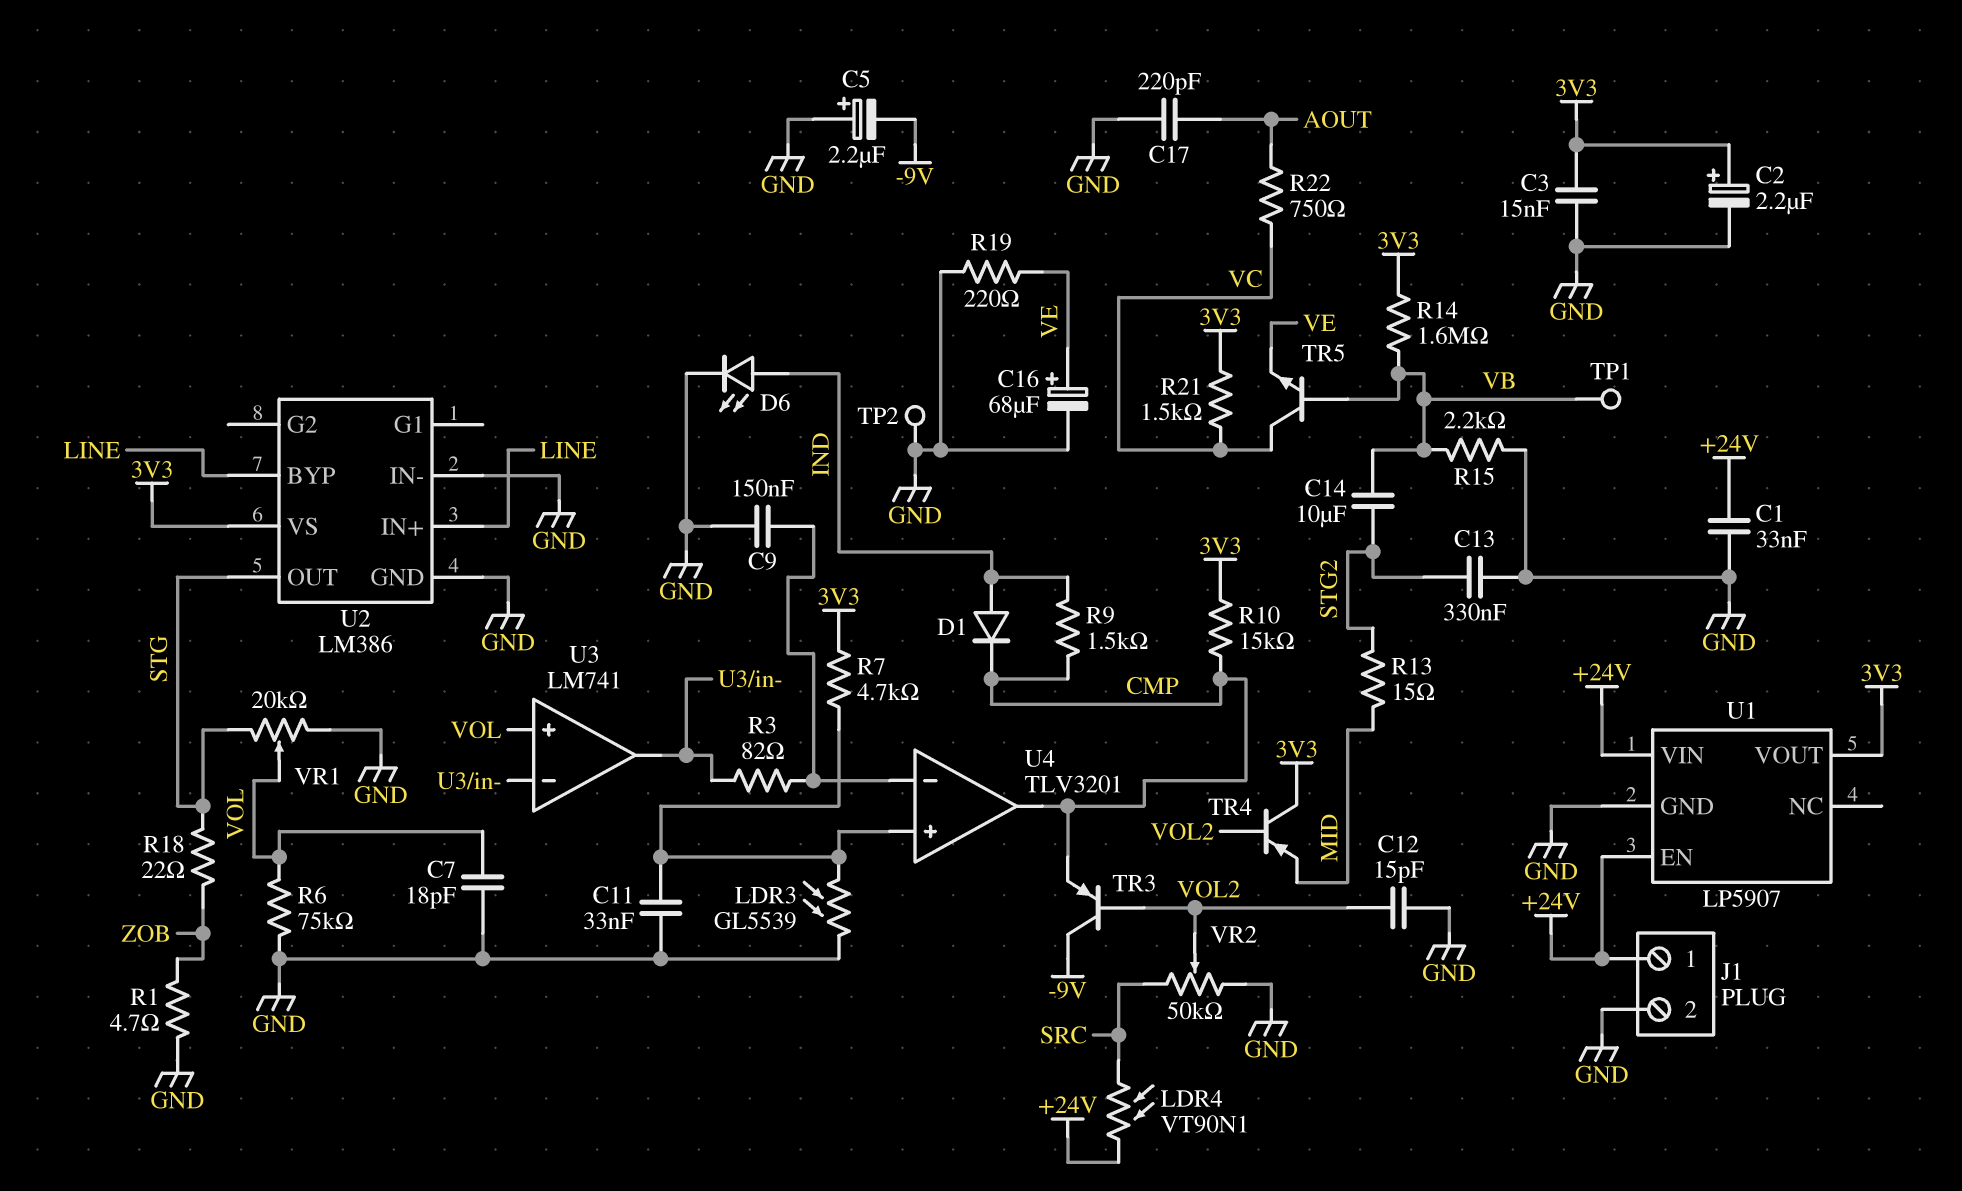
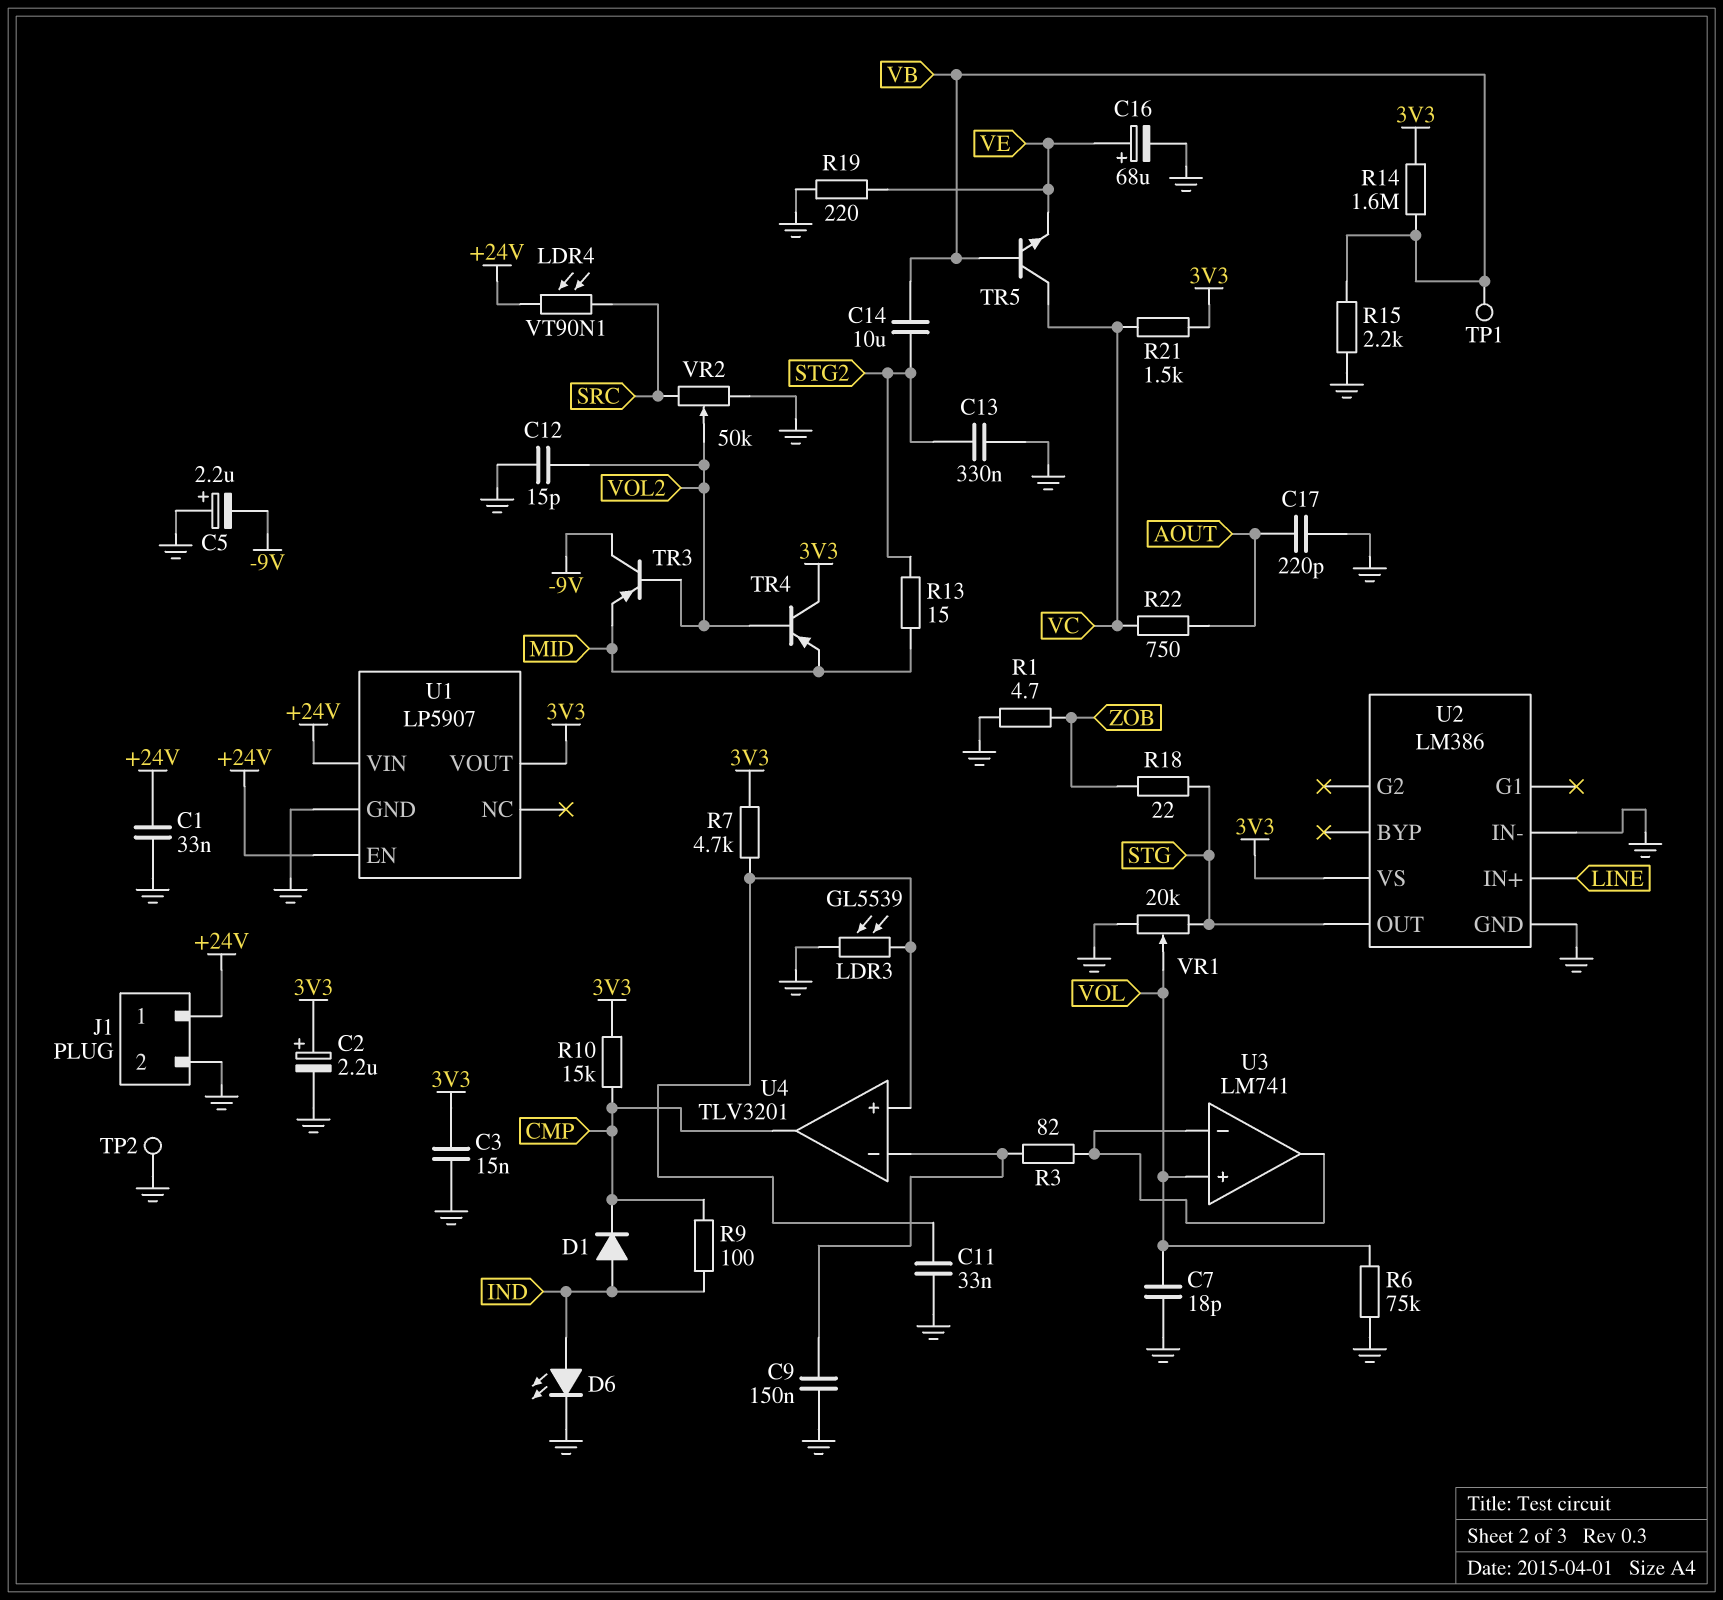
R9: 1.5k (CMP, IND) -> 100 (CMP, IND)
TR3: PNP (B VOL2, C -9V, E CMP) -> PNP (B VOL2, C -9V, E MID)
U2 pin BYP: LINE -> none

